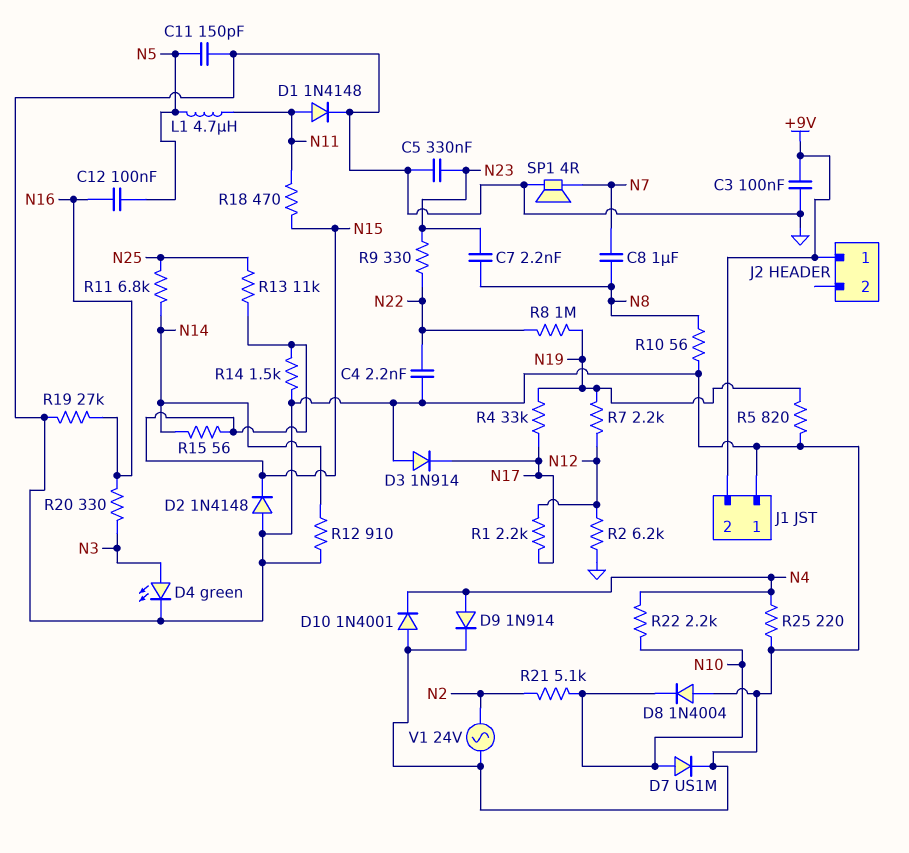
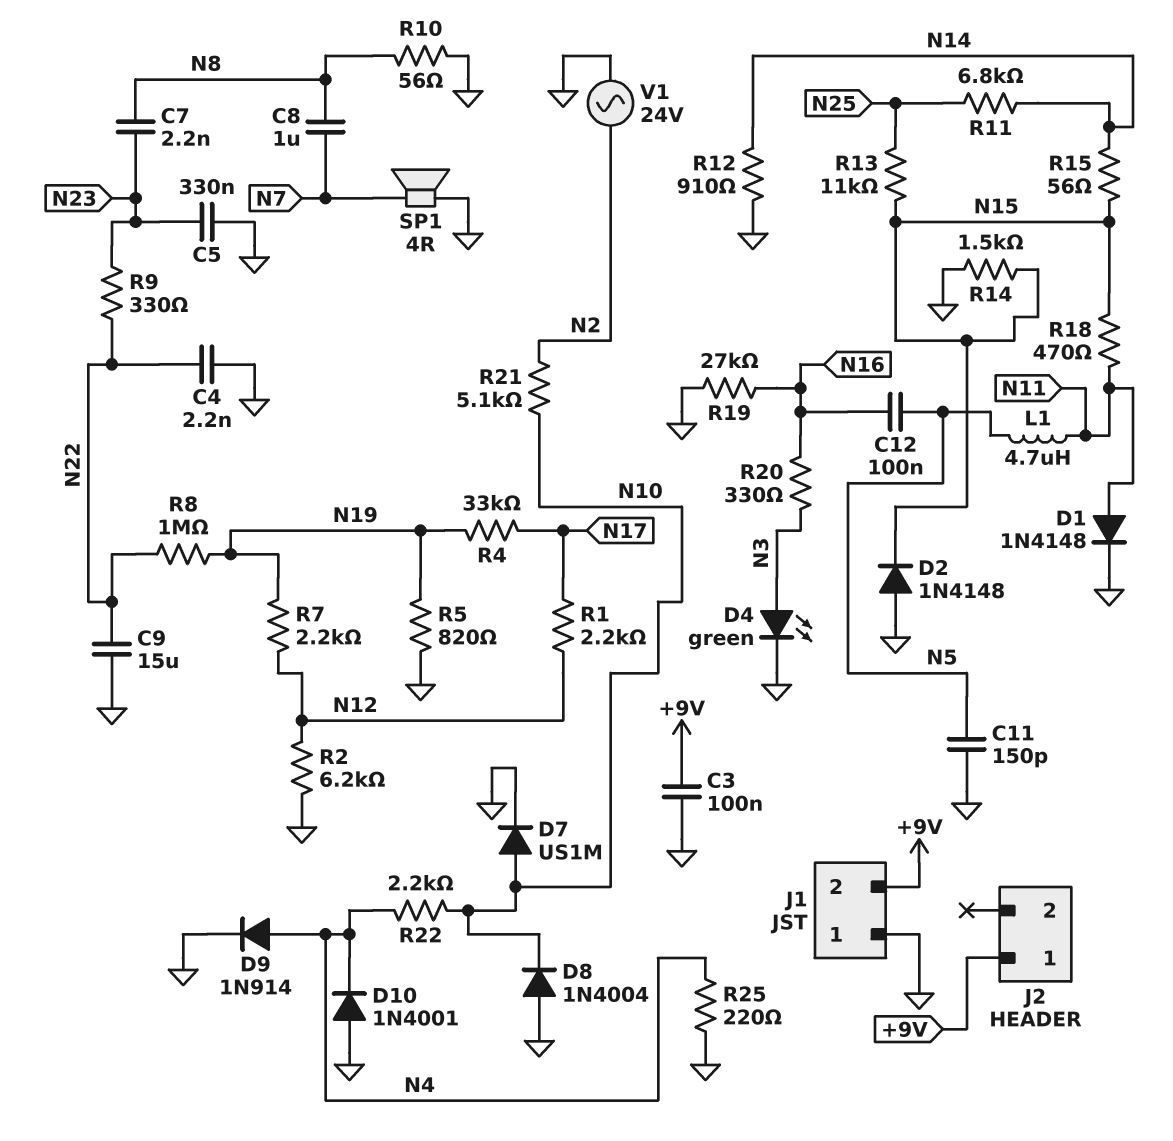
C9: none -> 15uF (GND, N22)
D3: diode 1N914 (A GND, K N17) -> none

